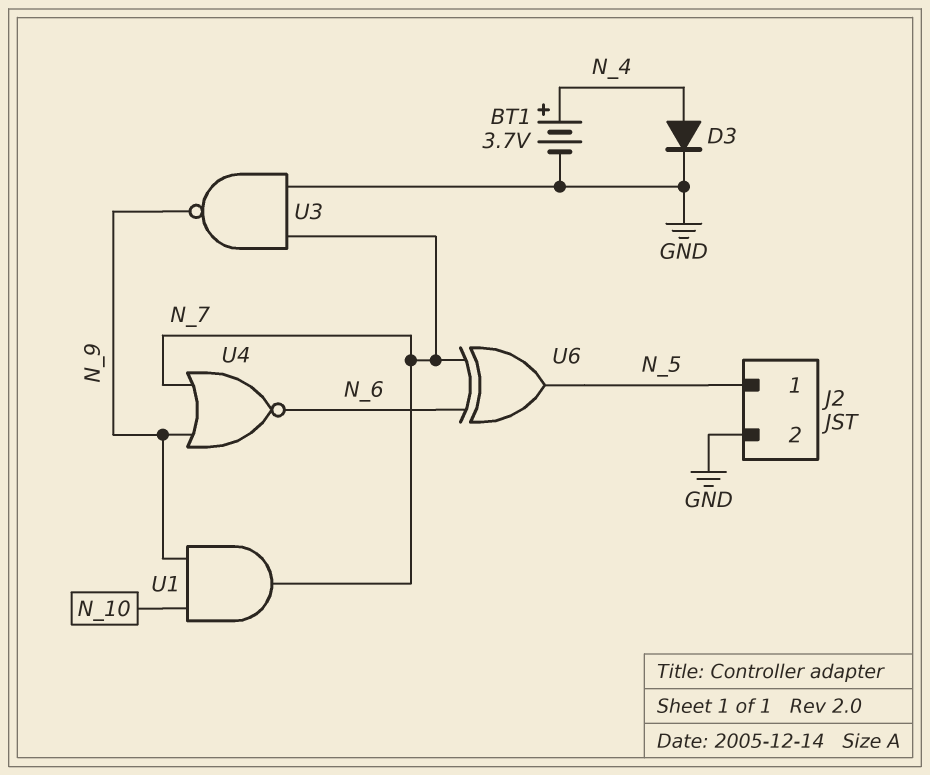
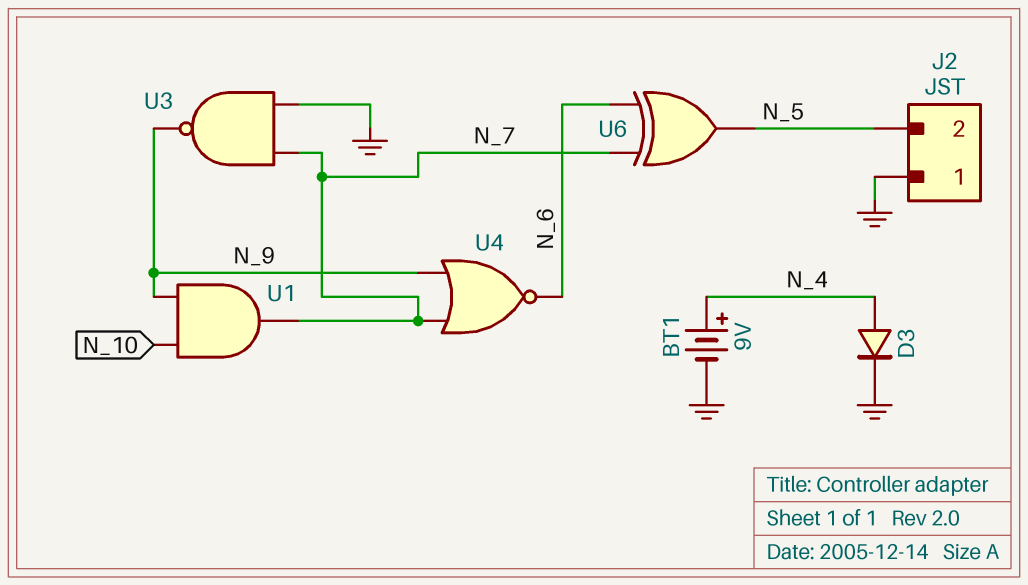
BT1: 3.7V (plus N_4, minus GND) -> 9V (plus N_4, minus GND)
J2 pin 1: N_5 -> GND
J2 pin 2: GND -> N_5

